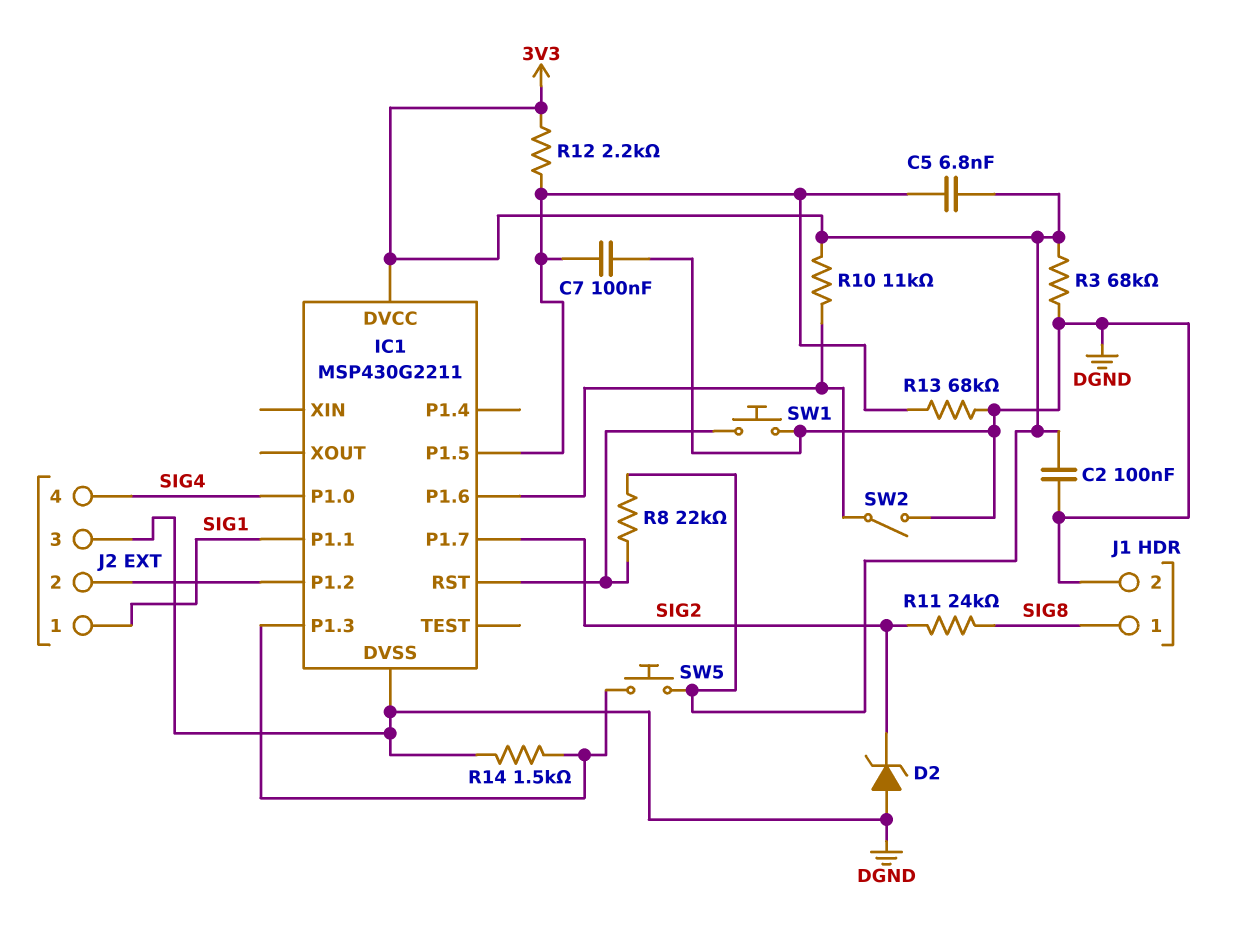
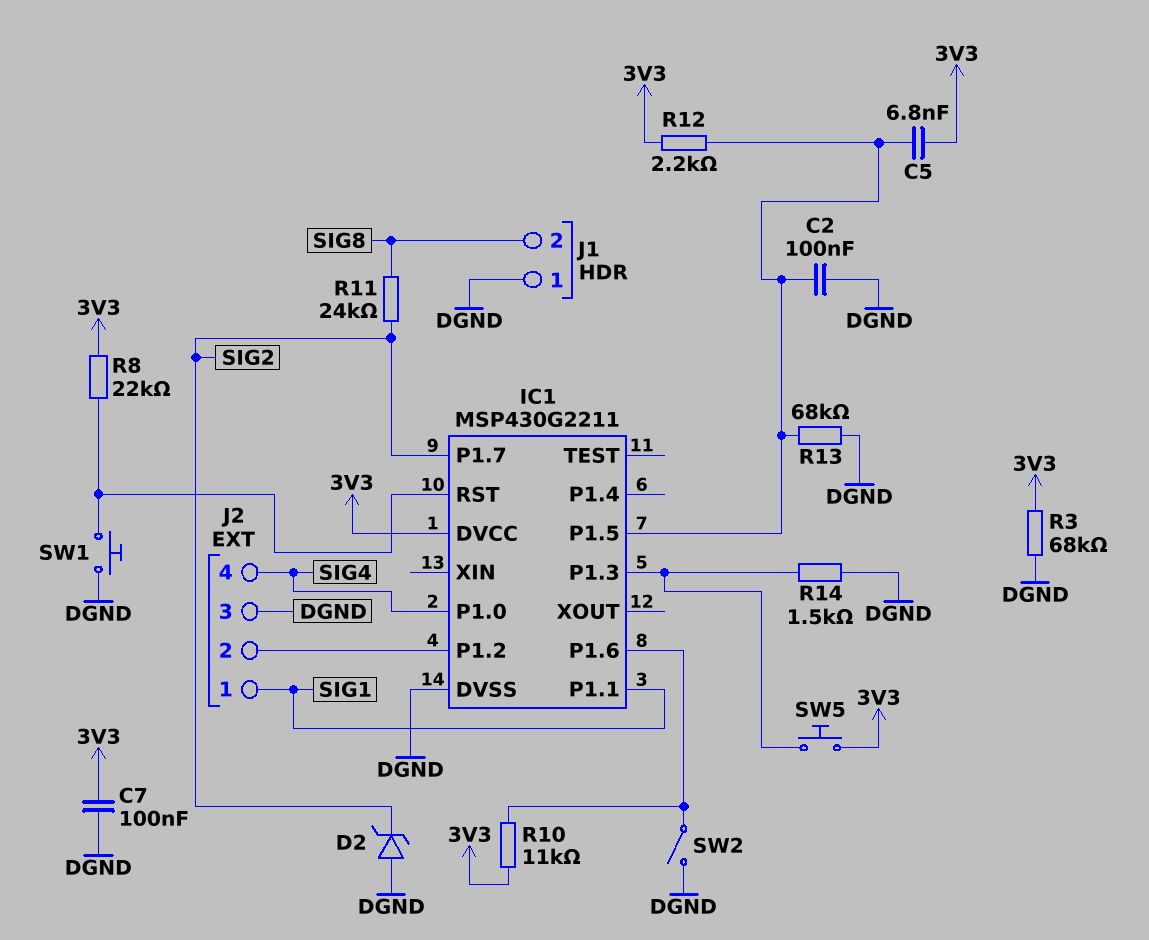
C2: 100nF (3V3, DGND) -> 100nF (DGND, IC1/P1.5)
C7: 100nF (DGND, IC1/P1.5) -> 100nF (3V3, DGND)
J1 pin 1: SIG8 -> DGND
J1 pin 2: DGND -> SIG8

